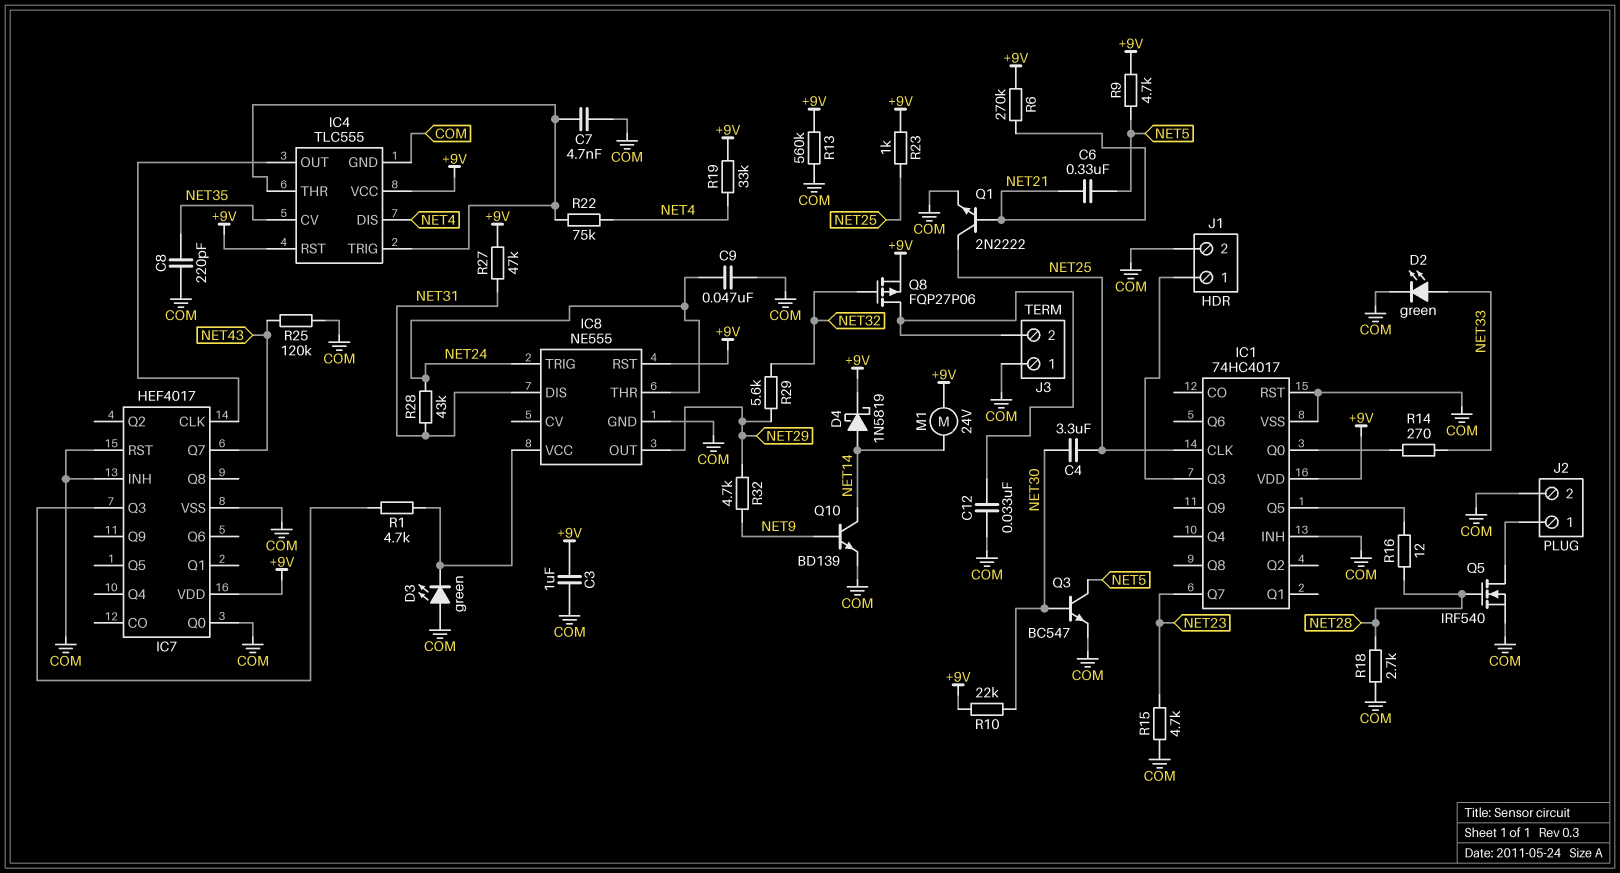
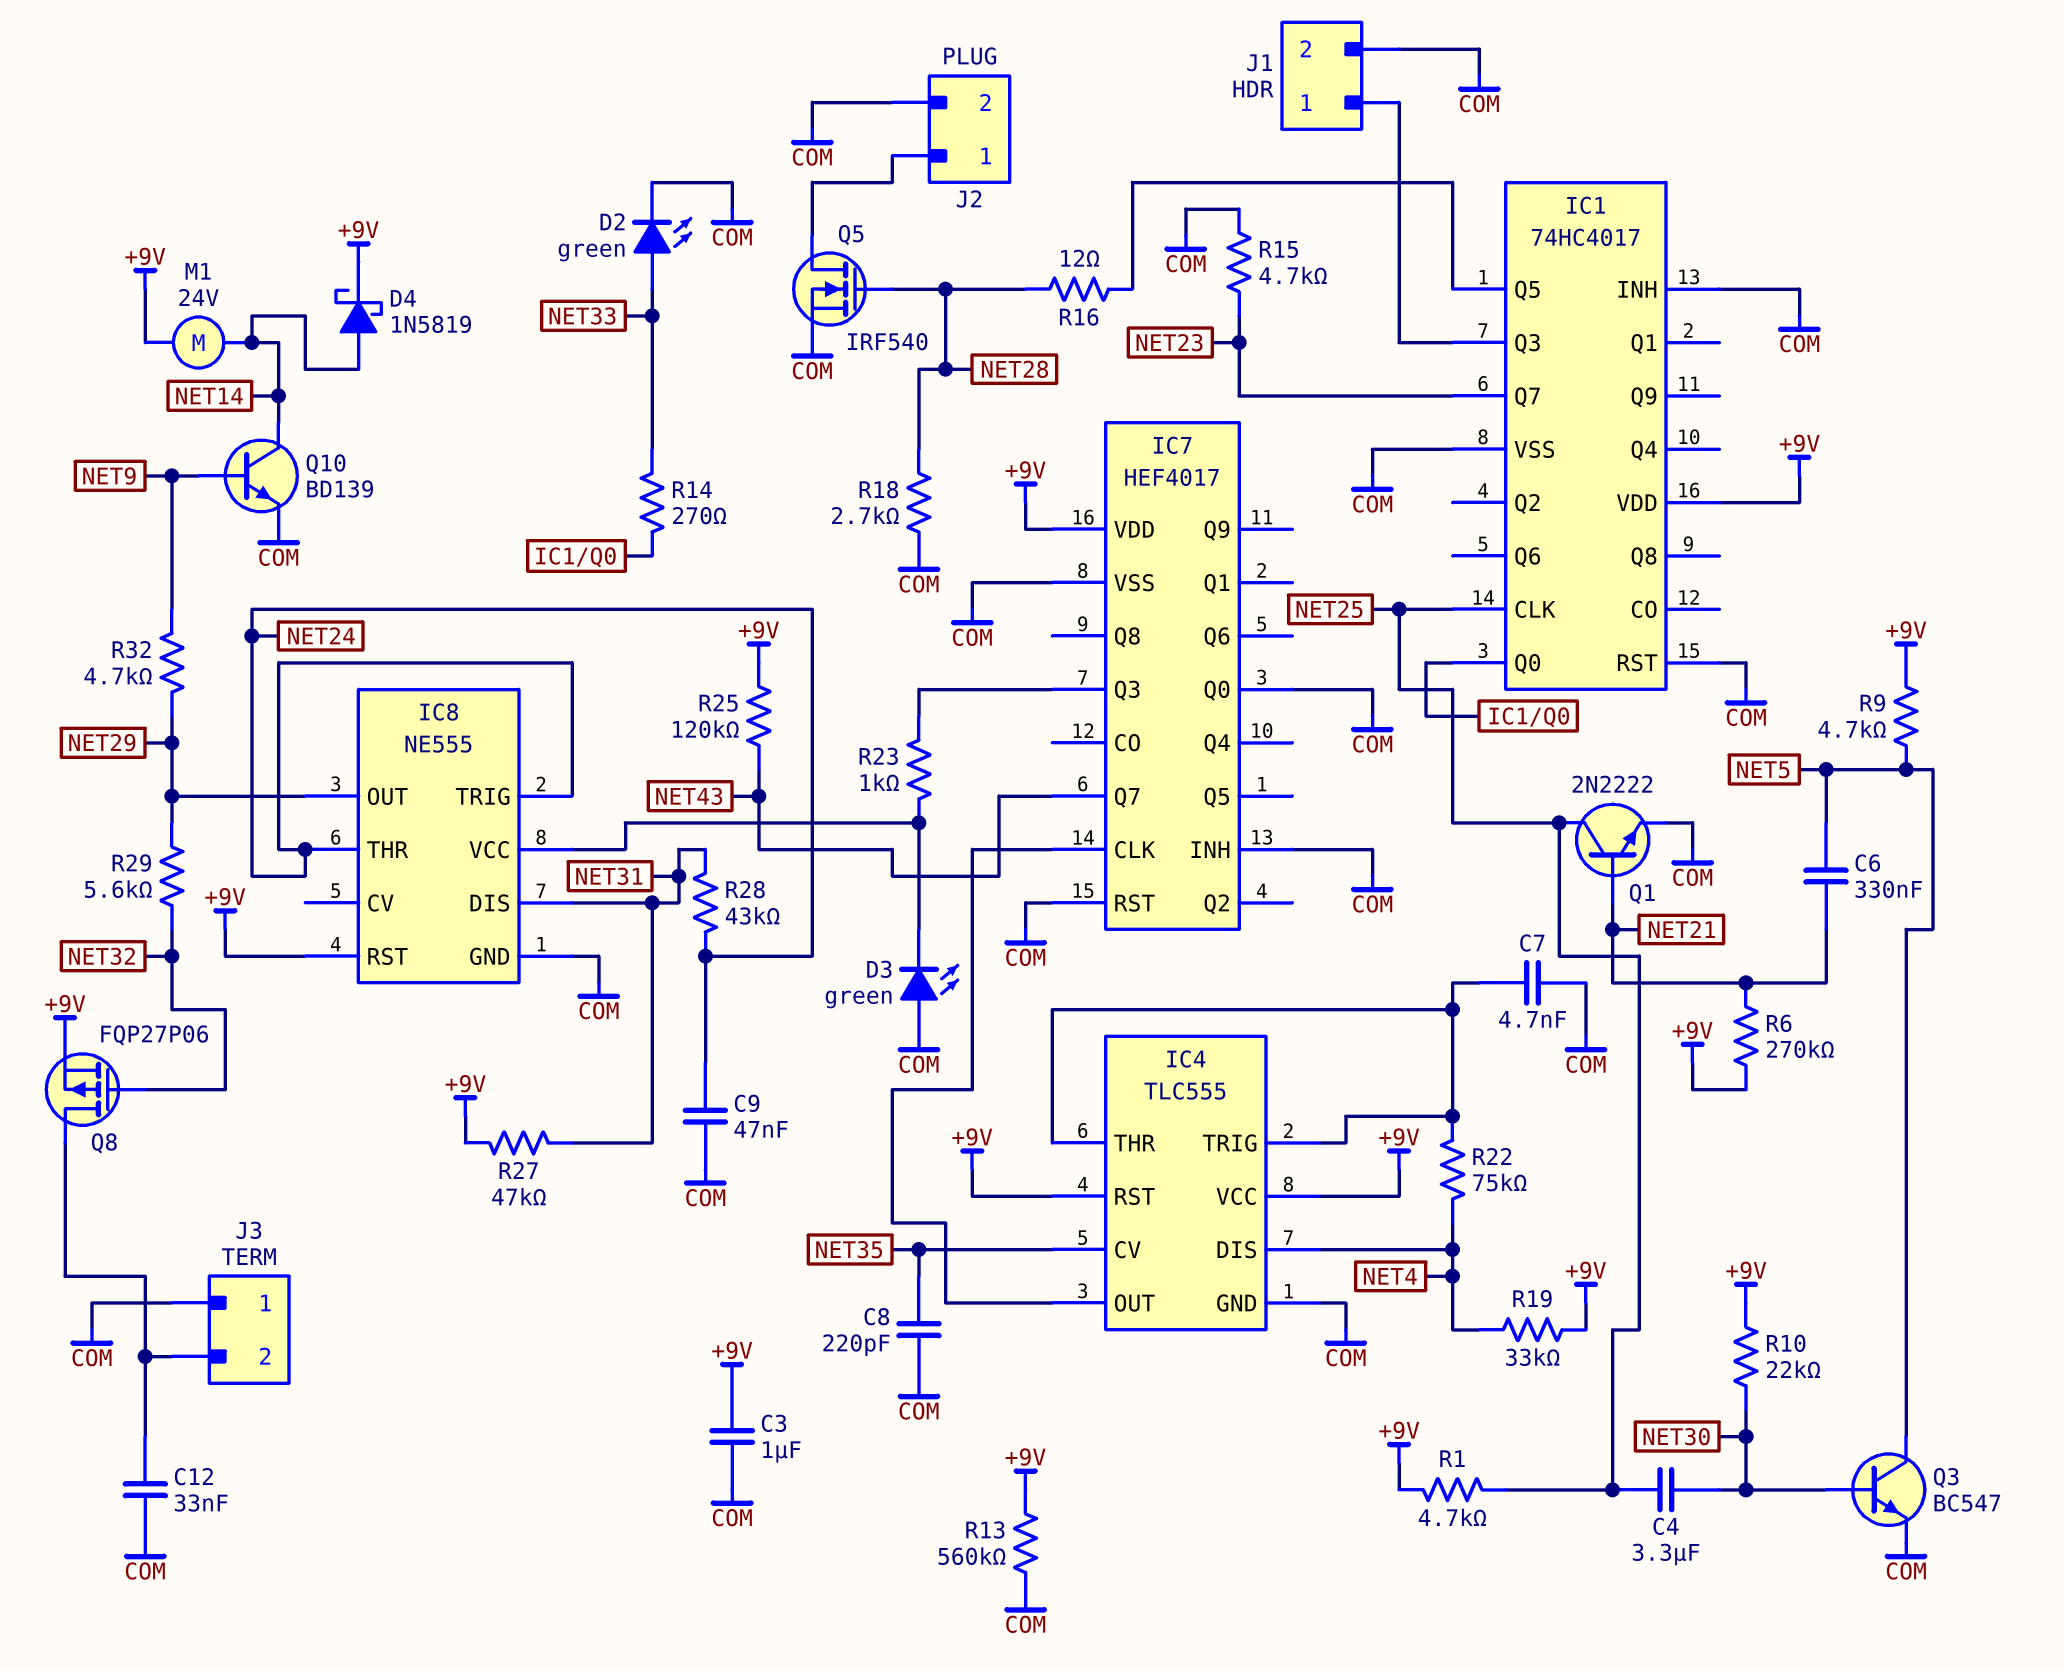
R1: 4.7k (IC7/Q3, IC8/VCC) -> 4.7k (+9V, NET25)
R23: 1k (+9V, NET25) -> 1k (IC7/Q3, IC8/VCC)
R25: 120k (COM, NET43) -> 120k (+9V, NET43)

